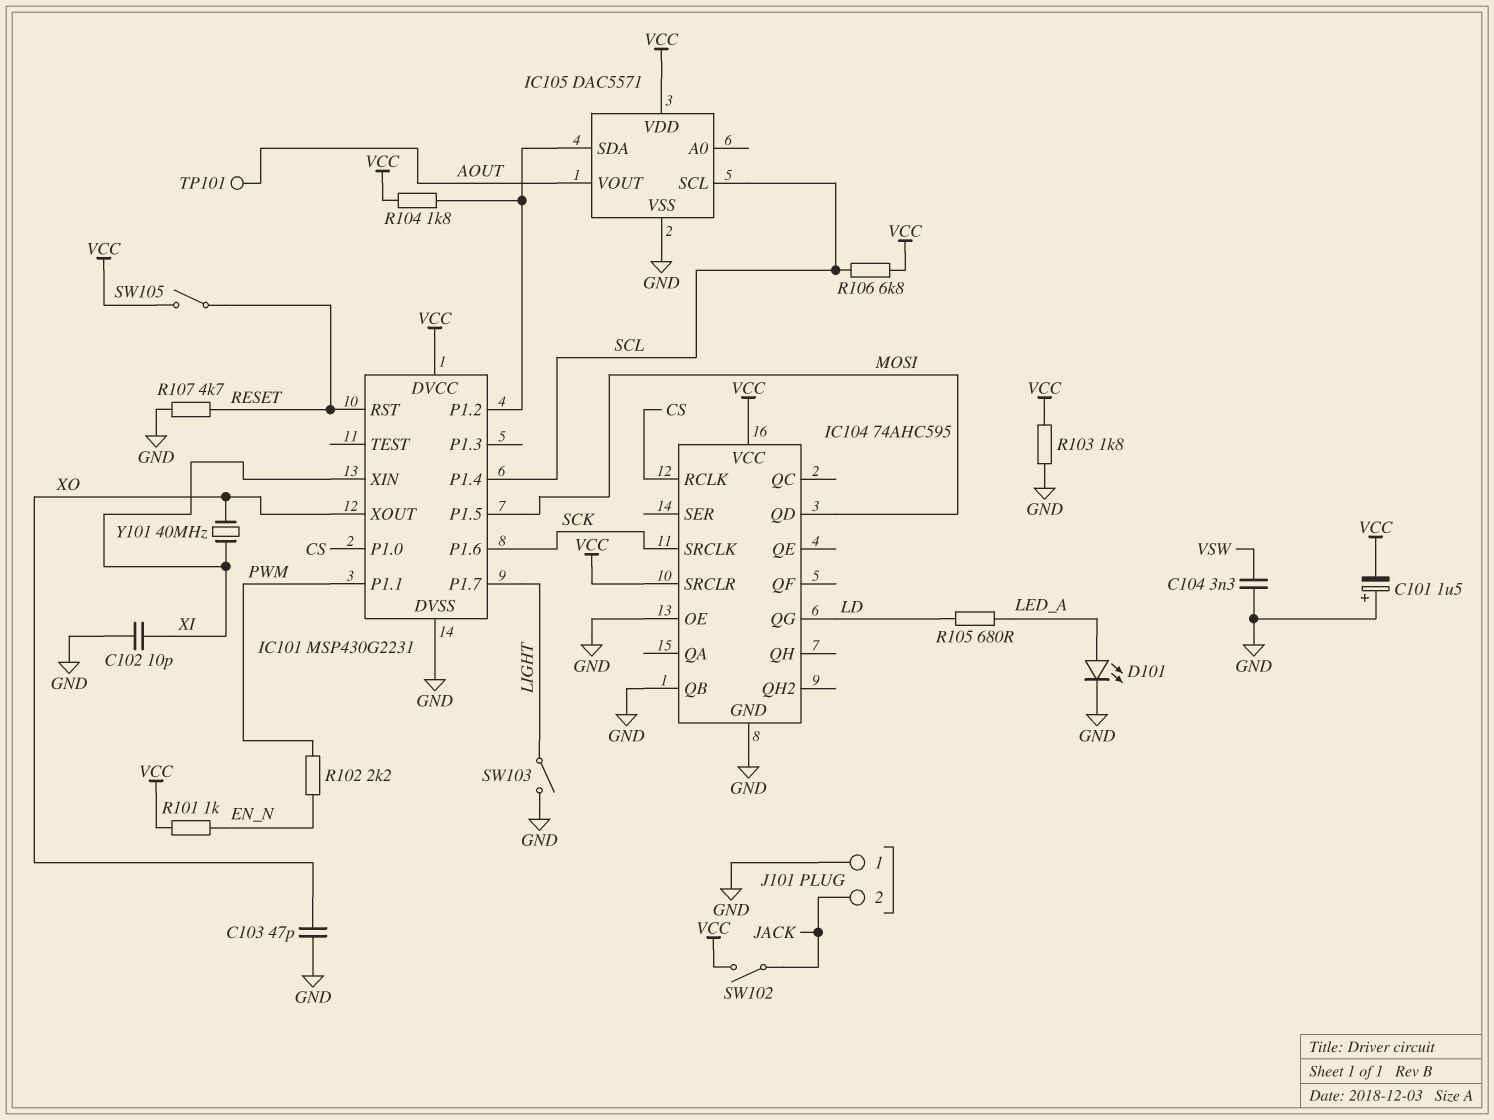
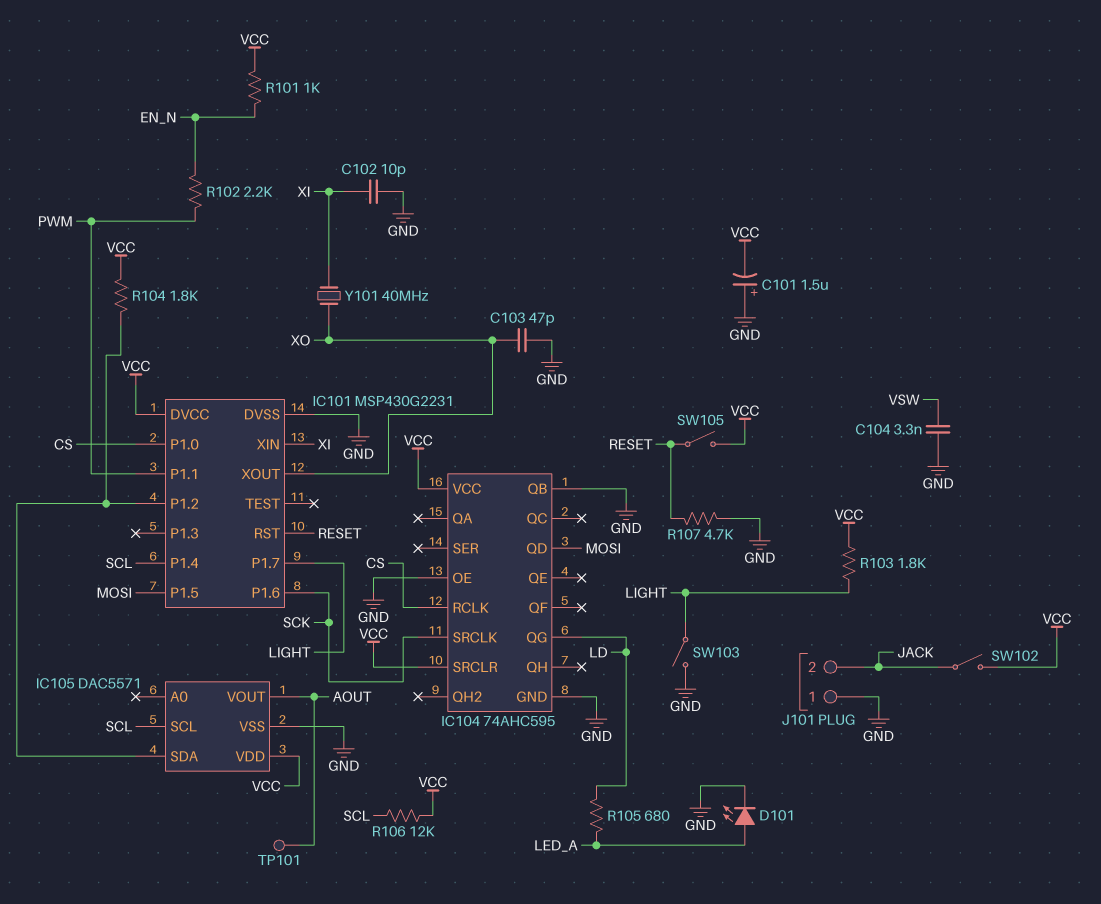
R103: 1.8k (GND, VCC) -> 1.8k (LIGHT, VCC)
R106: 6.8k (SCL, VCC) -> 12k (SCL, VCC)

